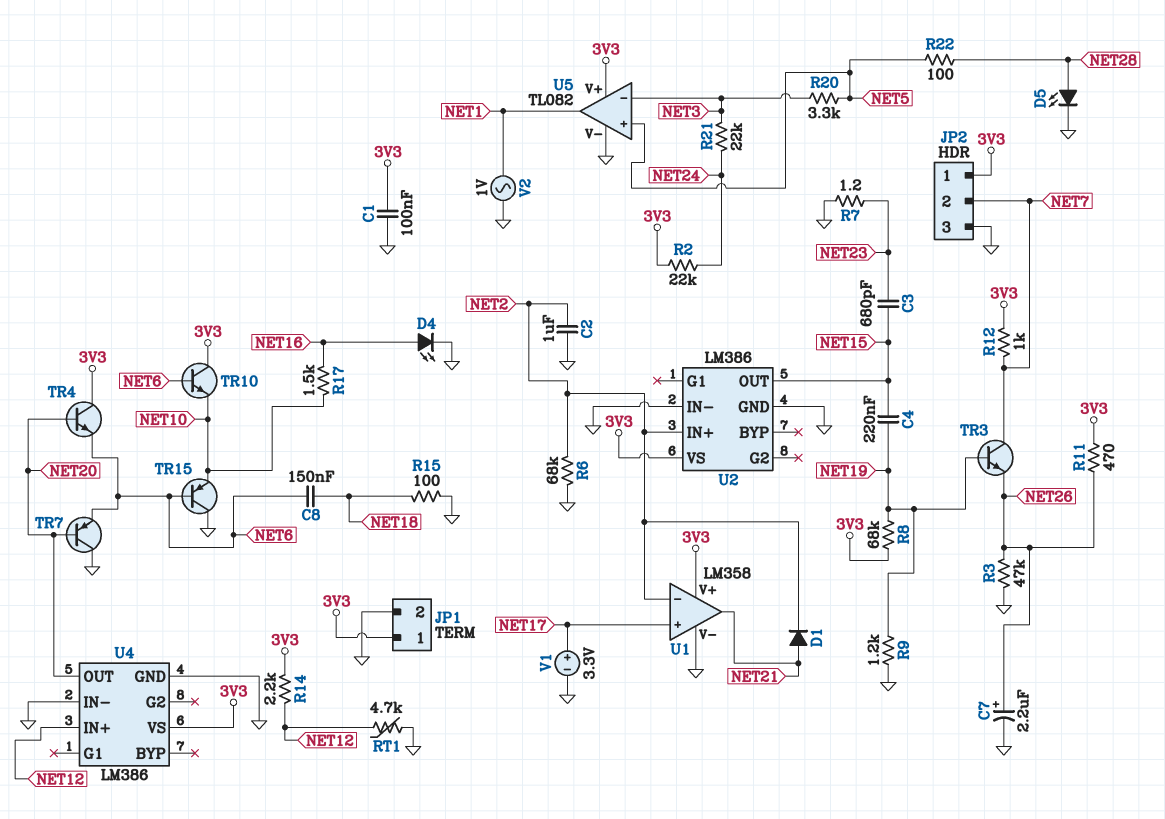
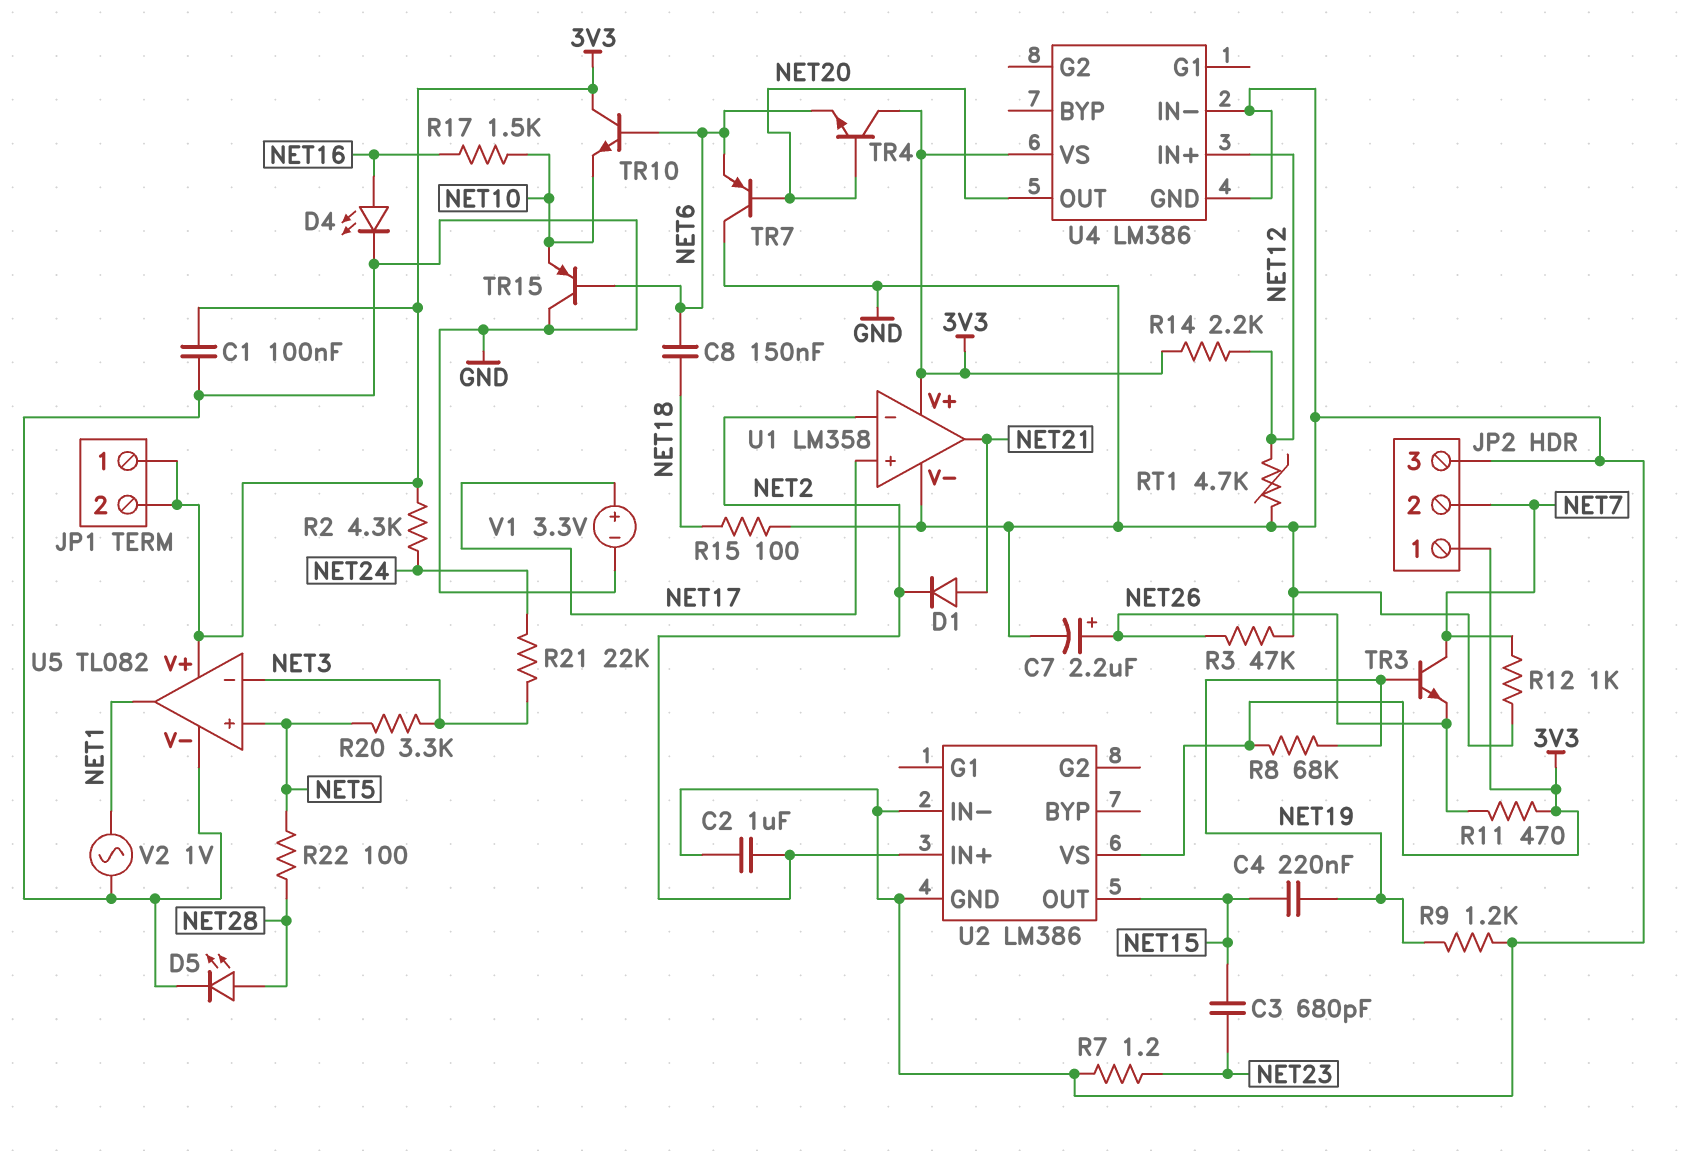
JP1 pin 2: GND -> 3V3
R2: 22k (3V3, NET24) -> 4.3k (3V3, NET24)
R6: 68k (GND, NET2) -> none
R12: 1k (3V3, NET7) -> 1k (GND, NET7)

